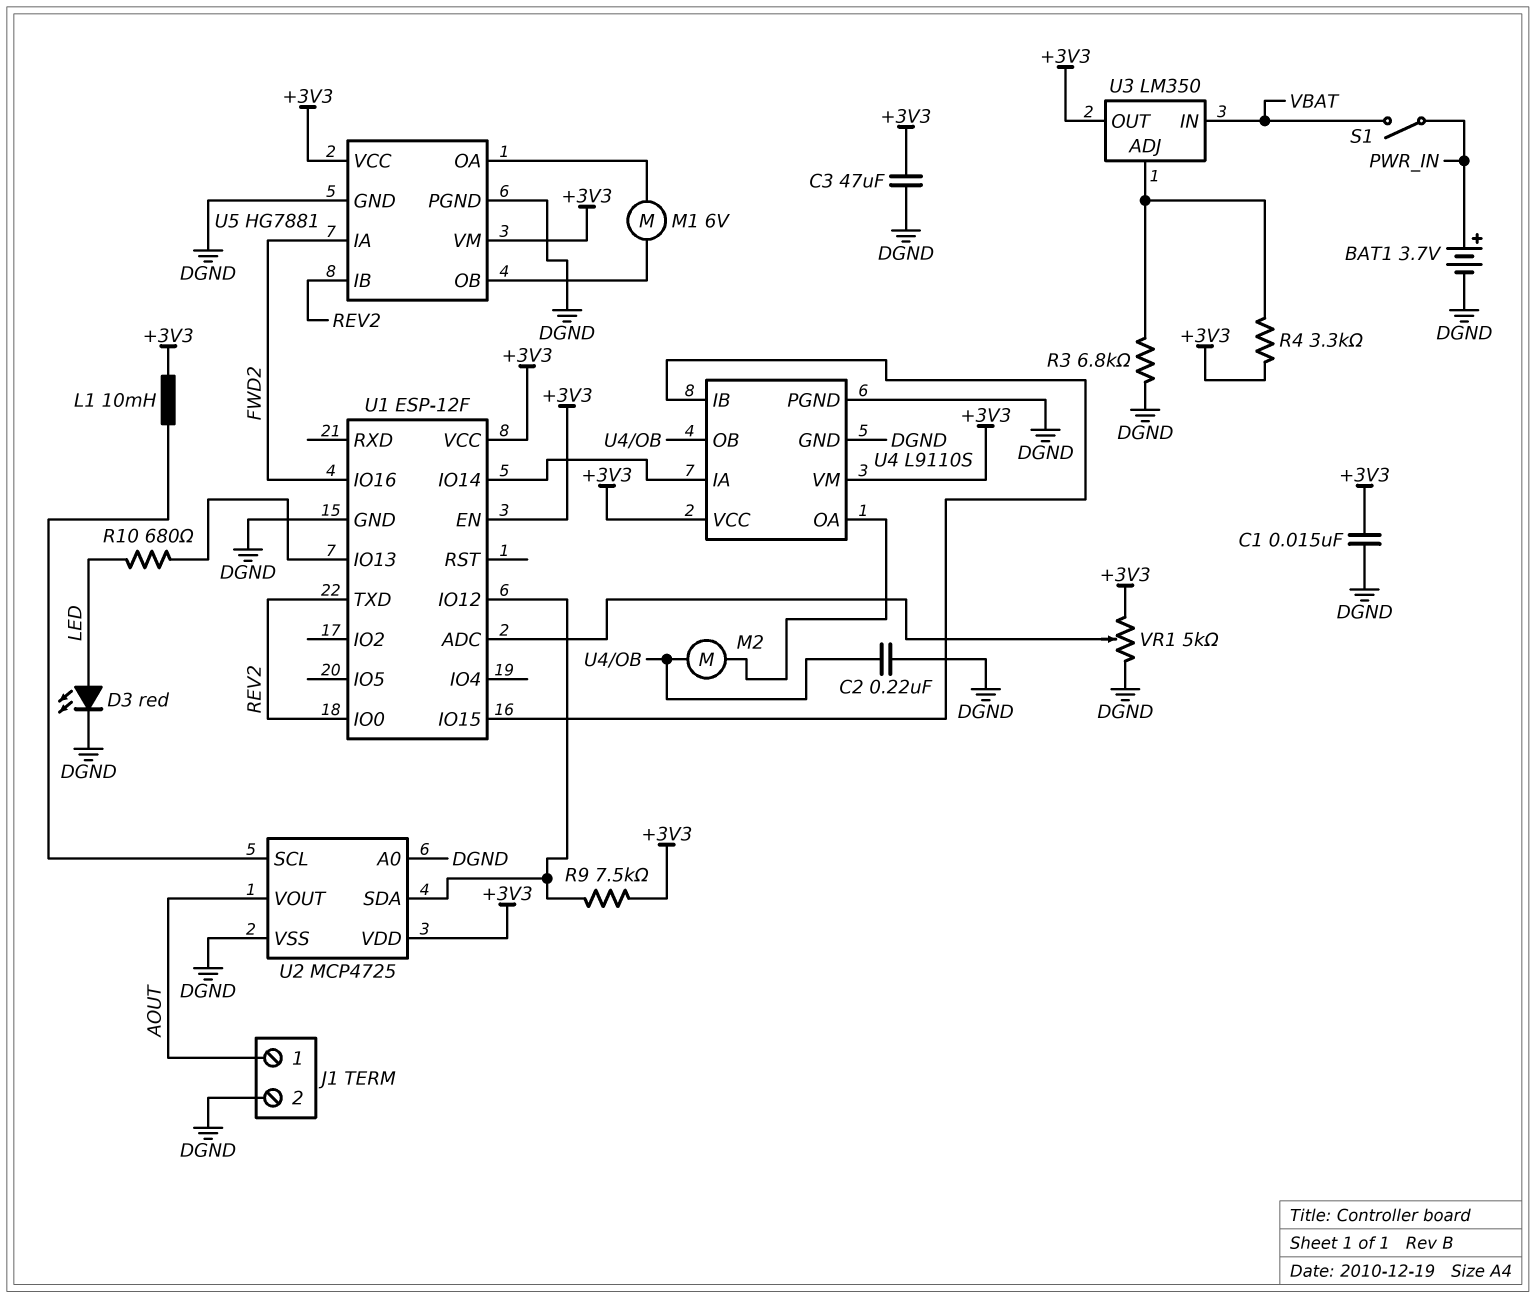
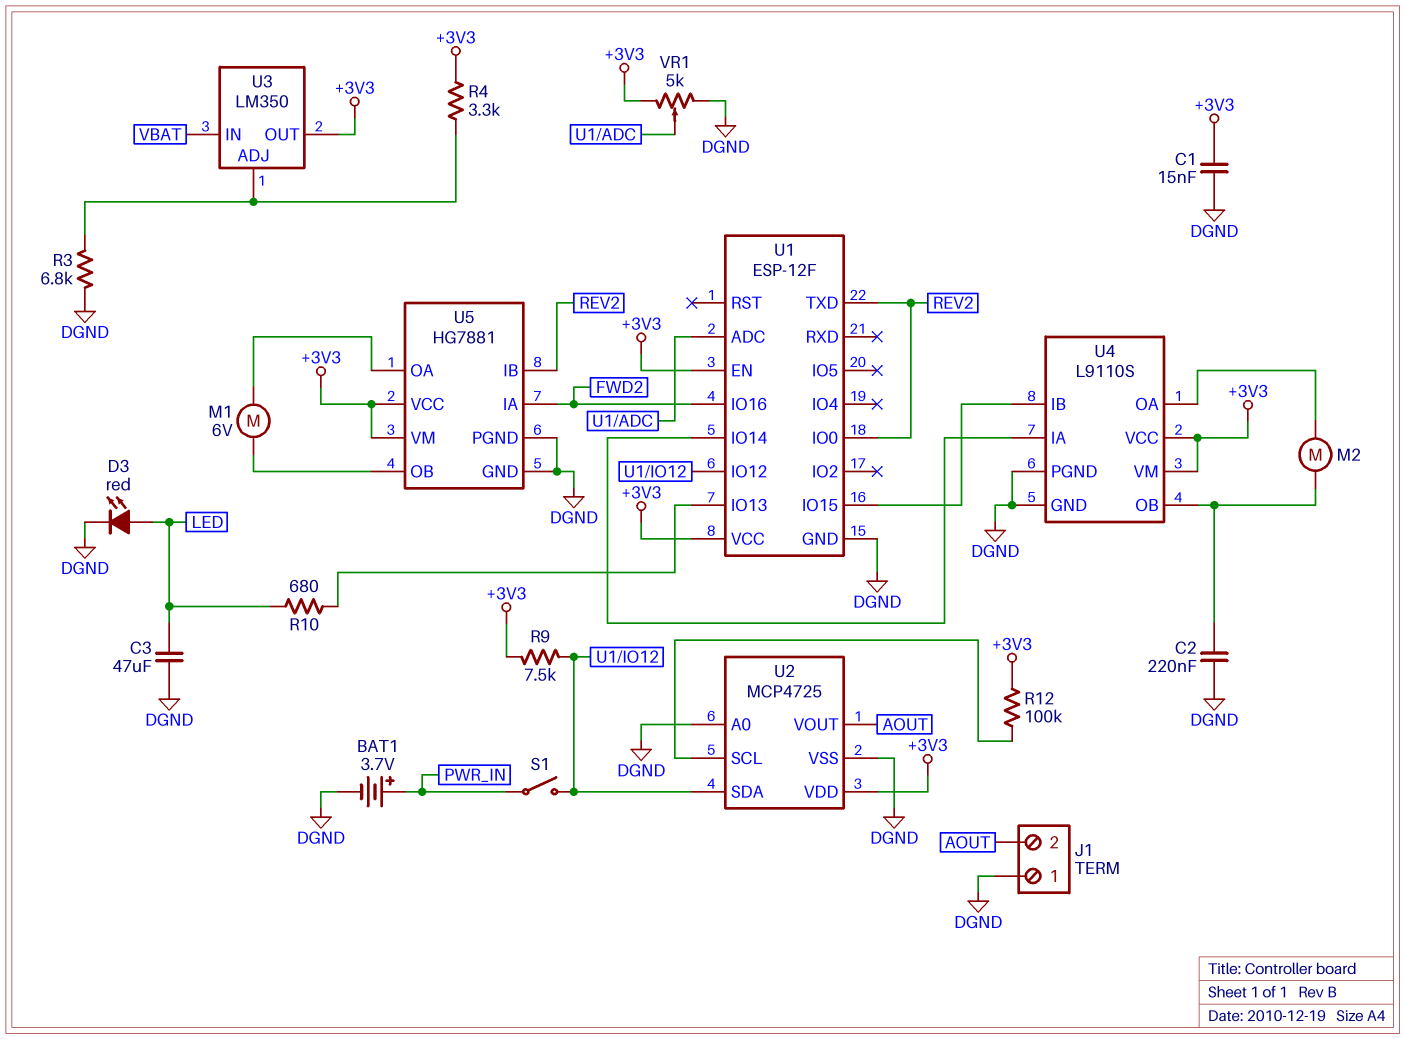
C3: 47uF (+3V3, DGND) -> 47uF (DGND, LED)
J1 pin 1: AOUT -> DGND
J1 pin 2: DGND -> AOUT
L1: 10mH (+3V3, U2/SCL) -> none
R12: none -> 100k (+3V3, U2/SCL)
S1: switch (PWR_IN, VBAT) -> switch (PWR_IN, U1/IO12)

